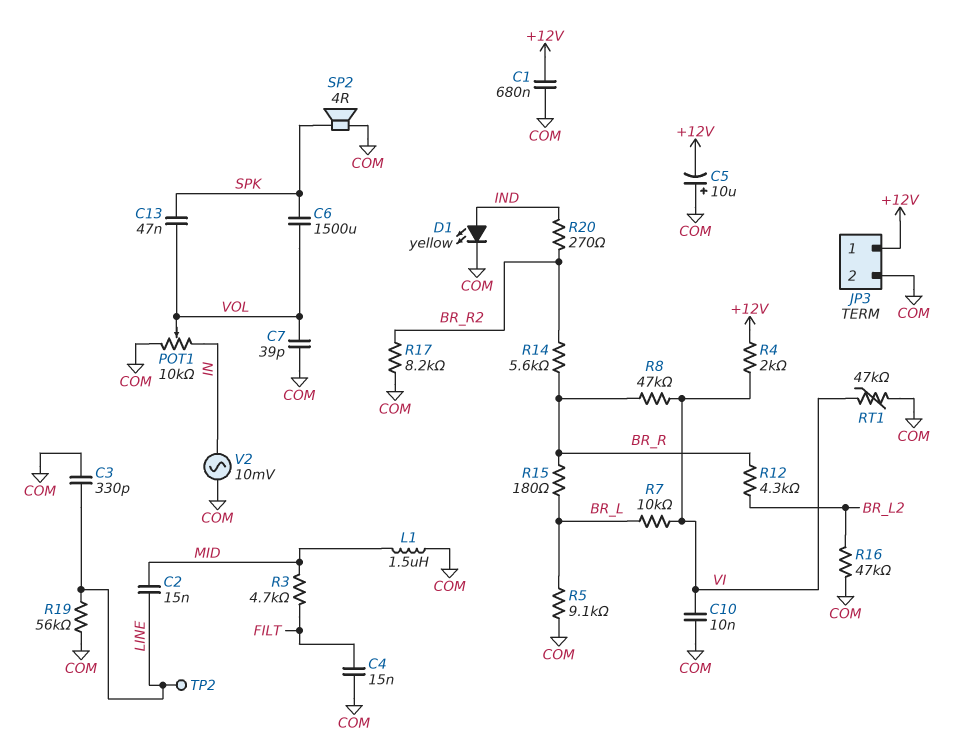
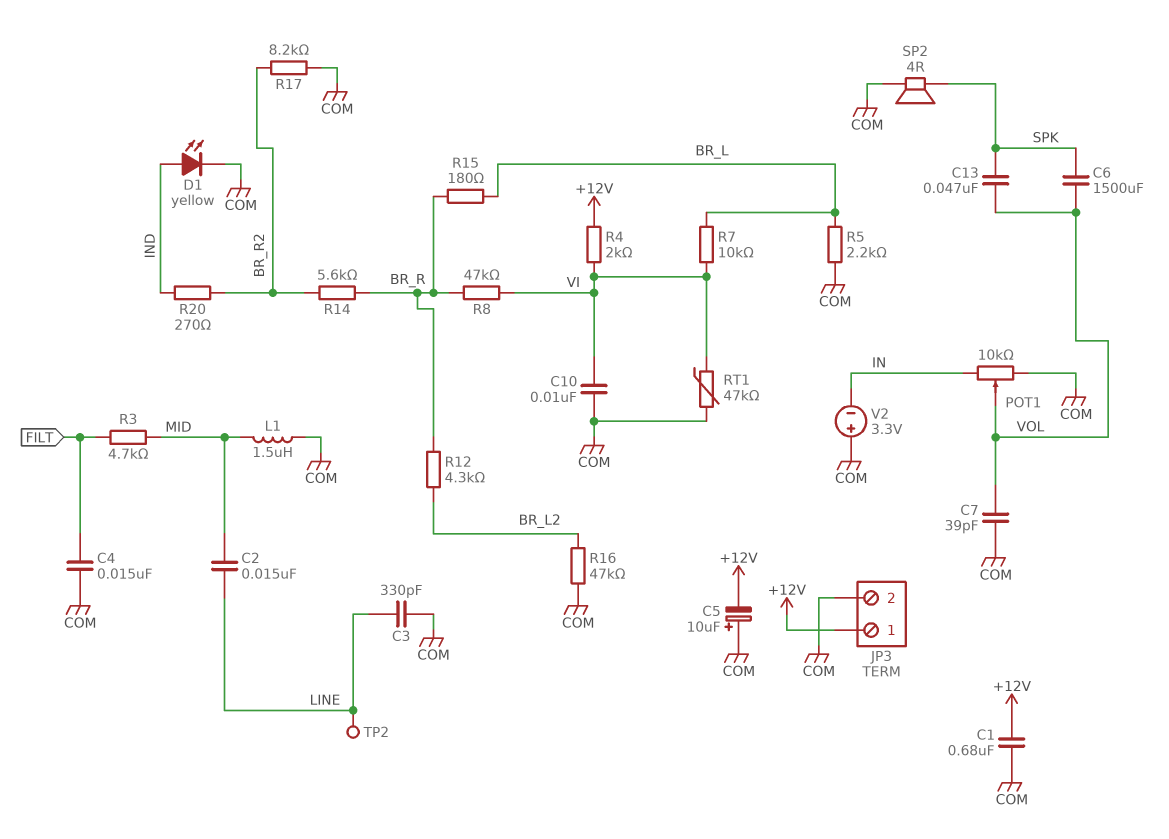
R5: 9.1k (BR_L, COM) -> 2.2k (BR_L, COM)
R19: 56k (COM, LINE) -> none
V2: AC 10mV (COM, IN) -> 3.3V (plus COM, minus IN)

